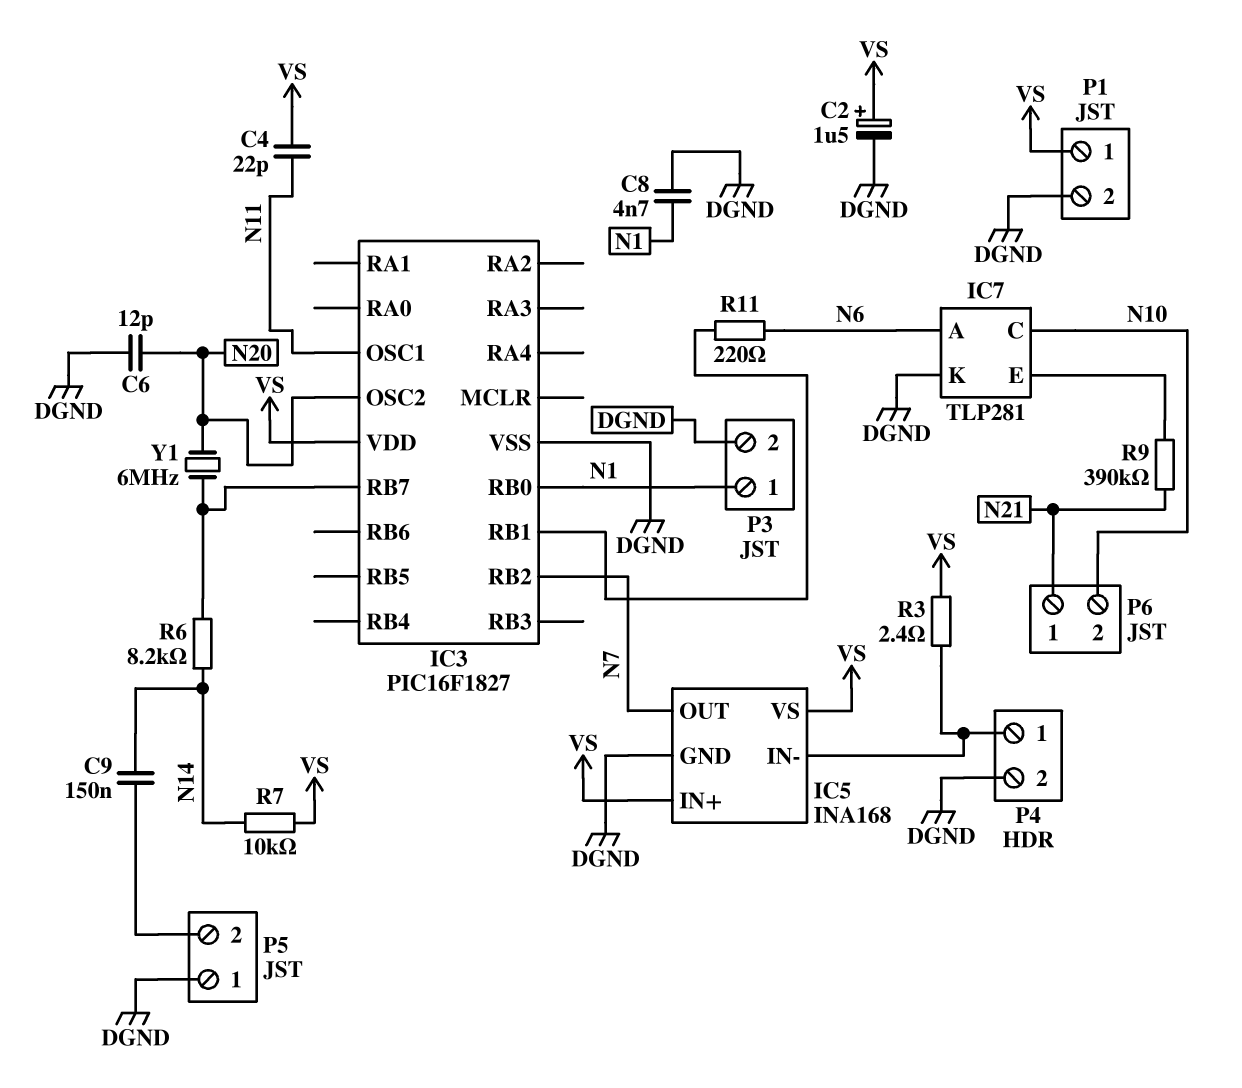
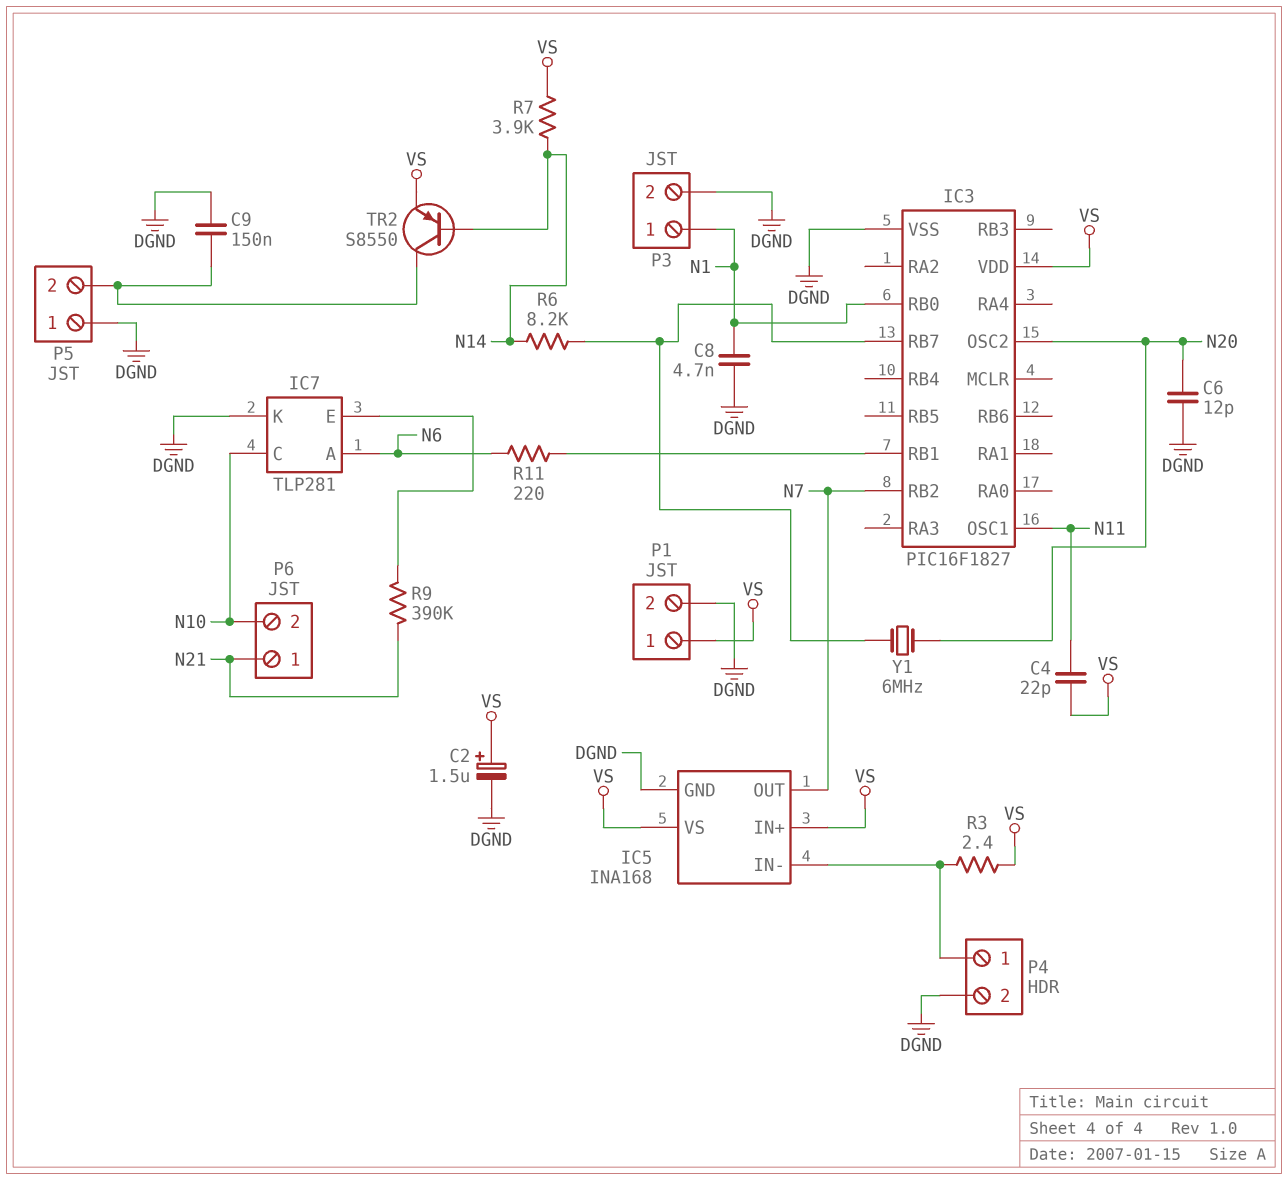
C9: 150nF (N14, P5/2) -> 150nF (DGND, P5/2)
R7: 10k (N14, VS) -> 3.9k (N14, VS)
TR2: none -> PNP S8550 (B N14, C P5/2, E VS)

